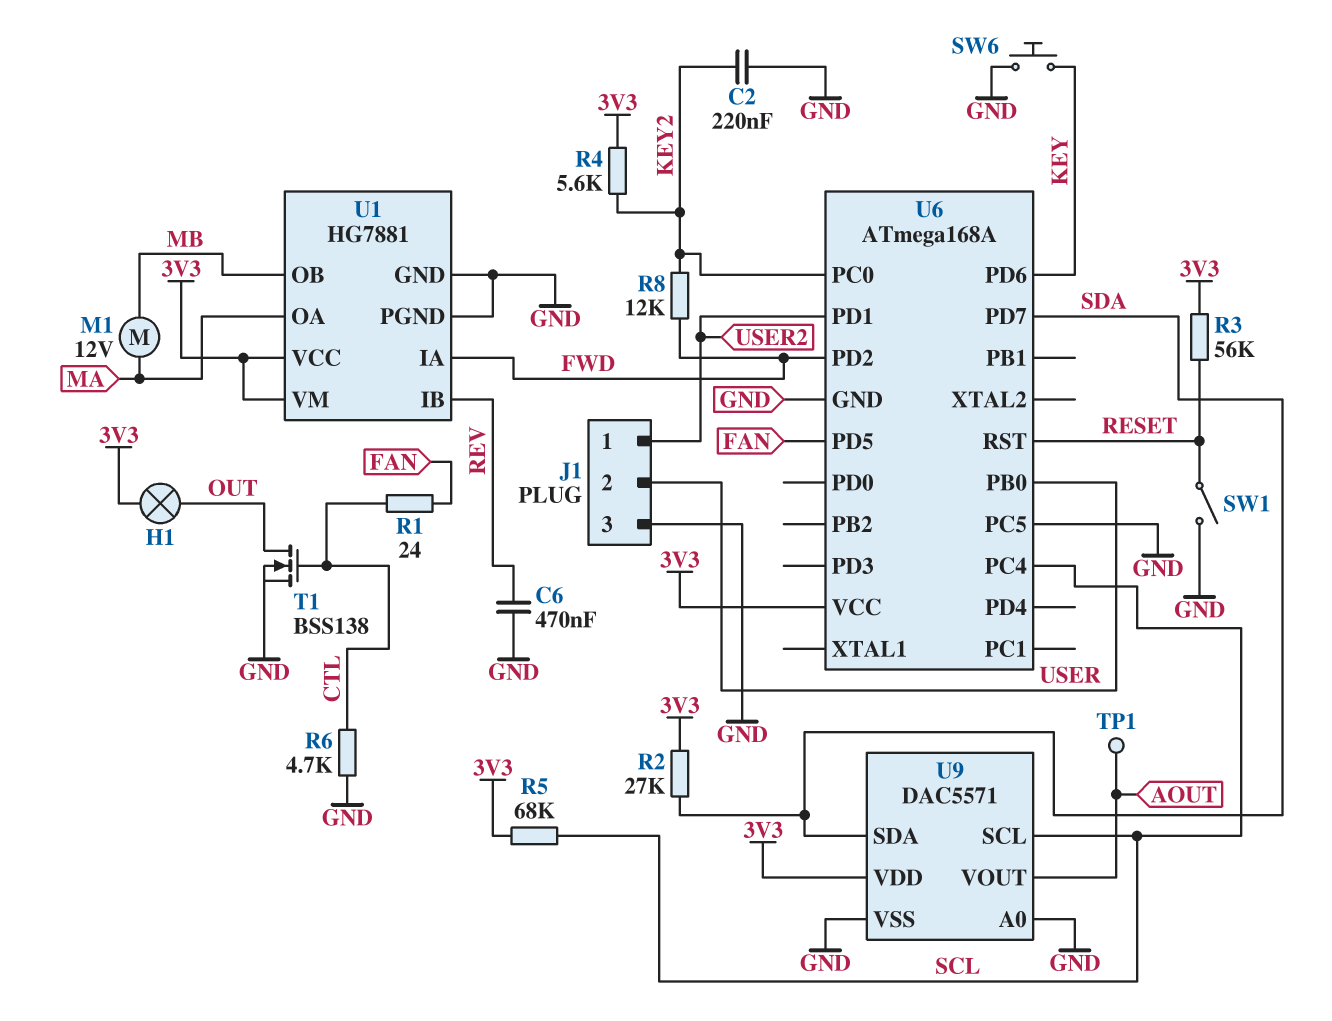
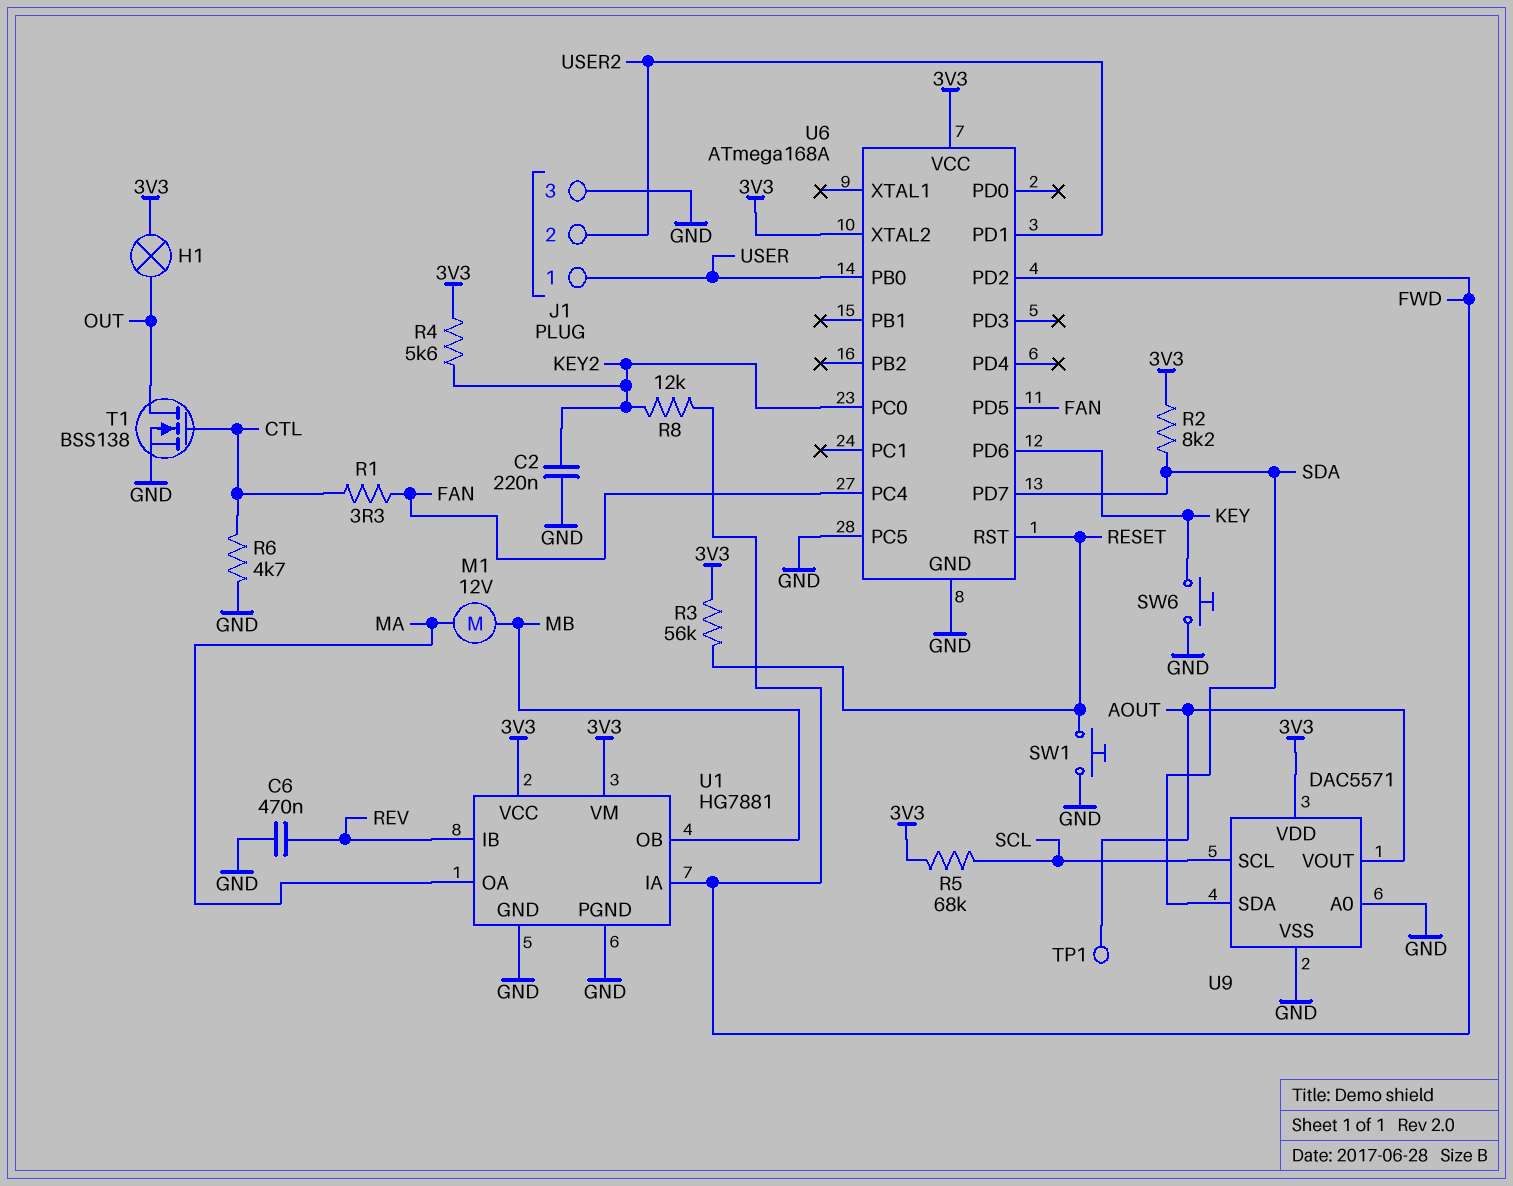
J1 pin 1: USER2 -> USER
J1 pin 2: USER -> USER2
R1: 24 (CTL, FAN) -> 3.3 (CTL, FAN)
R2: 27k (3V3, SDA) -> 8.2k (3V3, SDA)
SW1: switch (GND, RESET) -> button (GND, RESET)
U6 pin PC4: SCL -> FAN
U6 pin XTAL2: none -> 3V3

